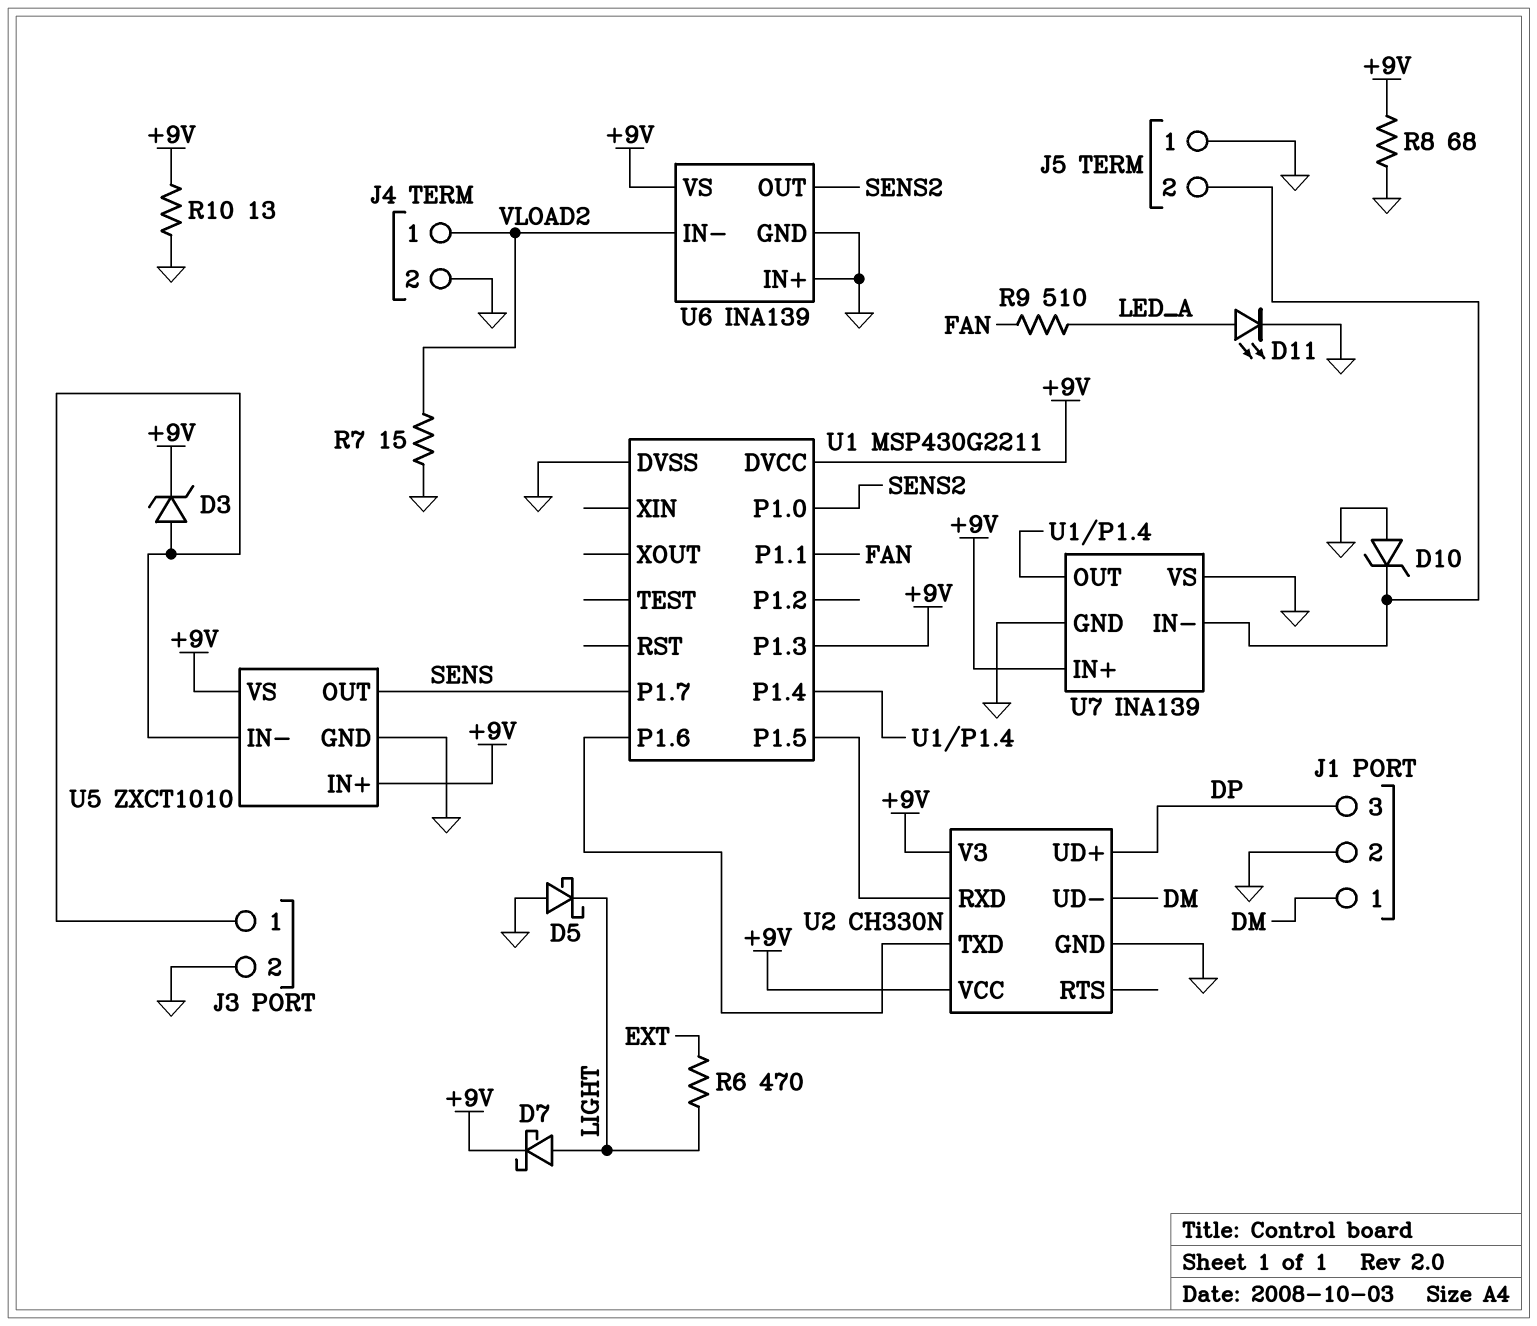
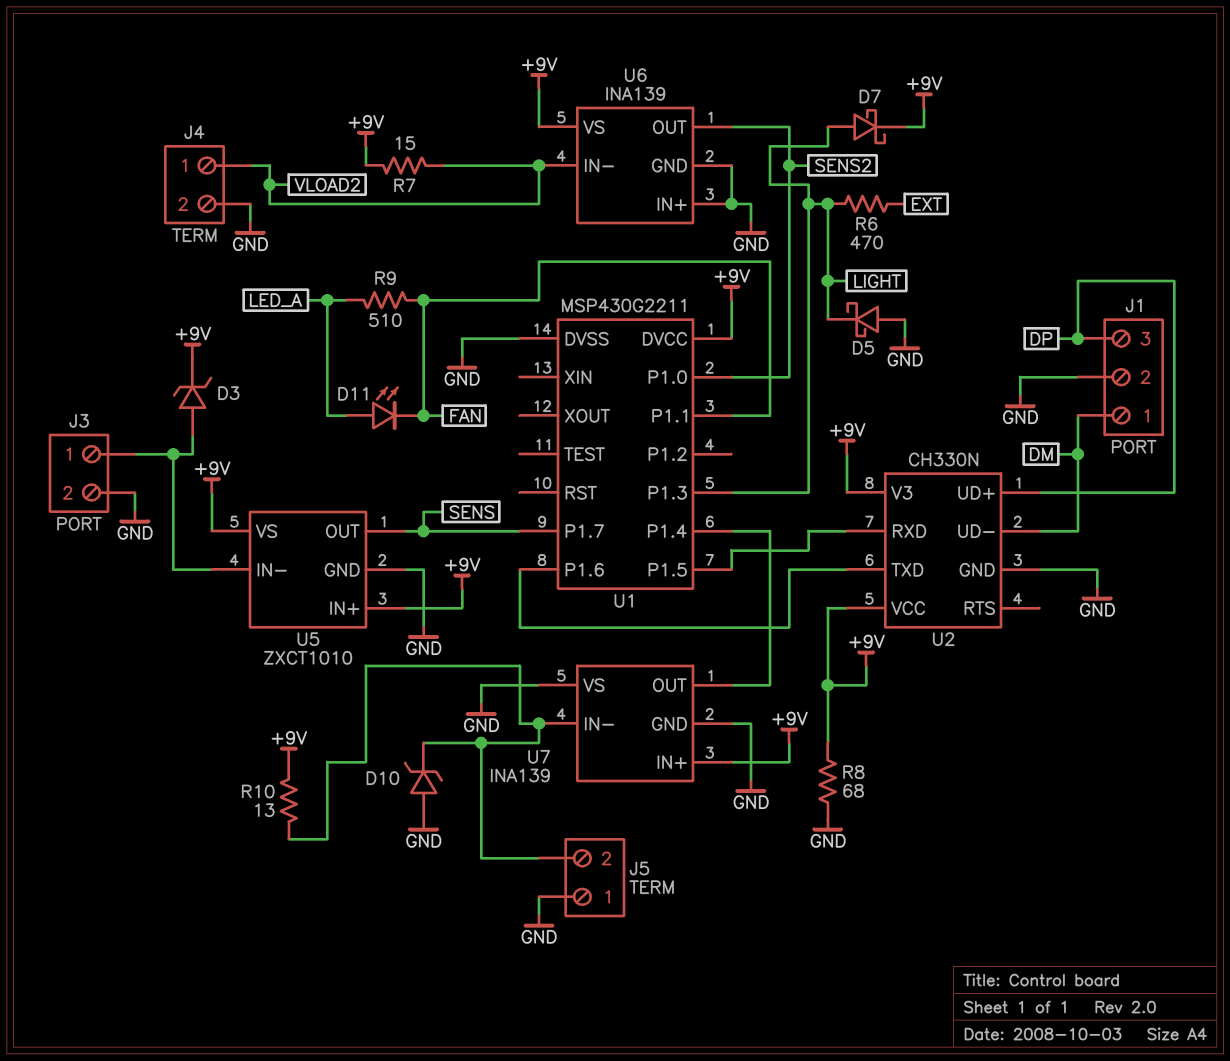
D11: LED (A LED_A, K GND) -> LED (A LED_A, K FAN)
R7: 15 (GND, VLOAD2) -> 15 (+9V, VLOAD2)
R10: 13 (+9V, GND) -> 13 (+9V, J5/2)
U1 pin P1.3: +9V -> LIGHT

